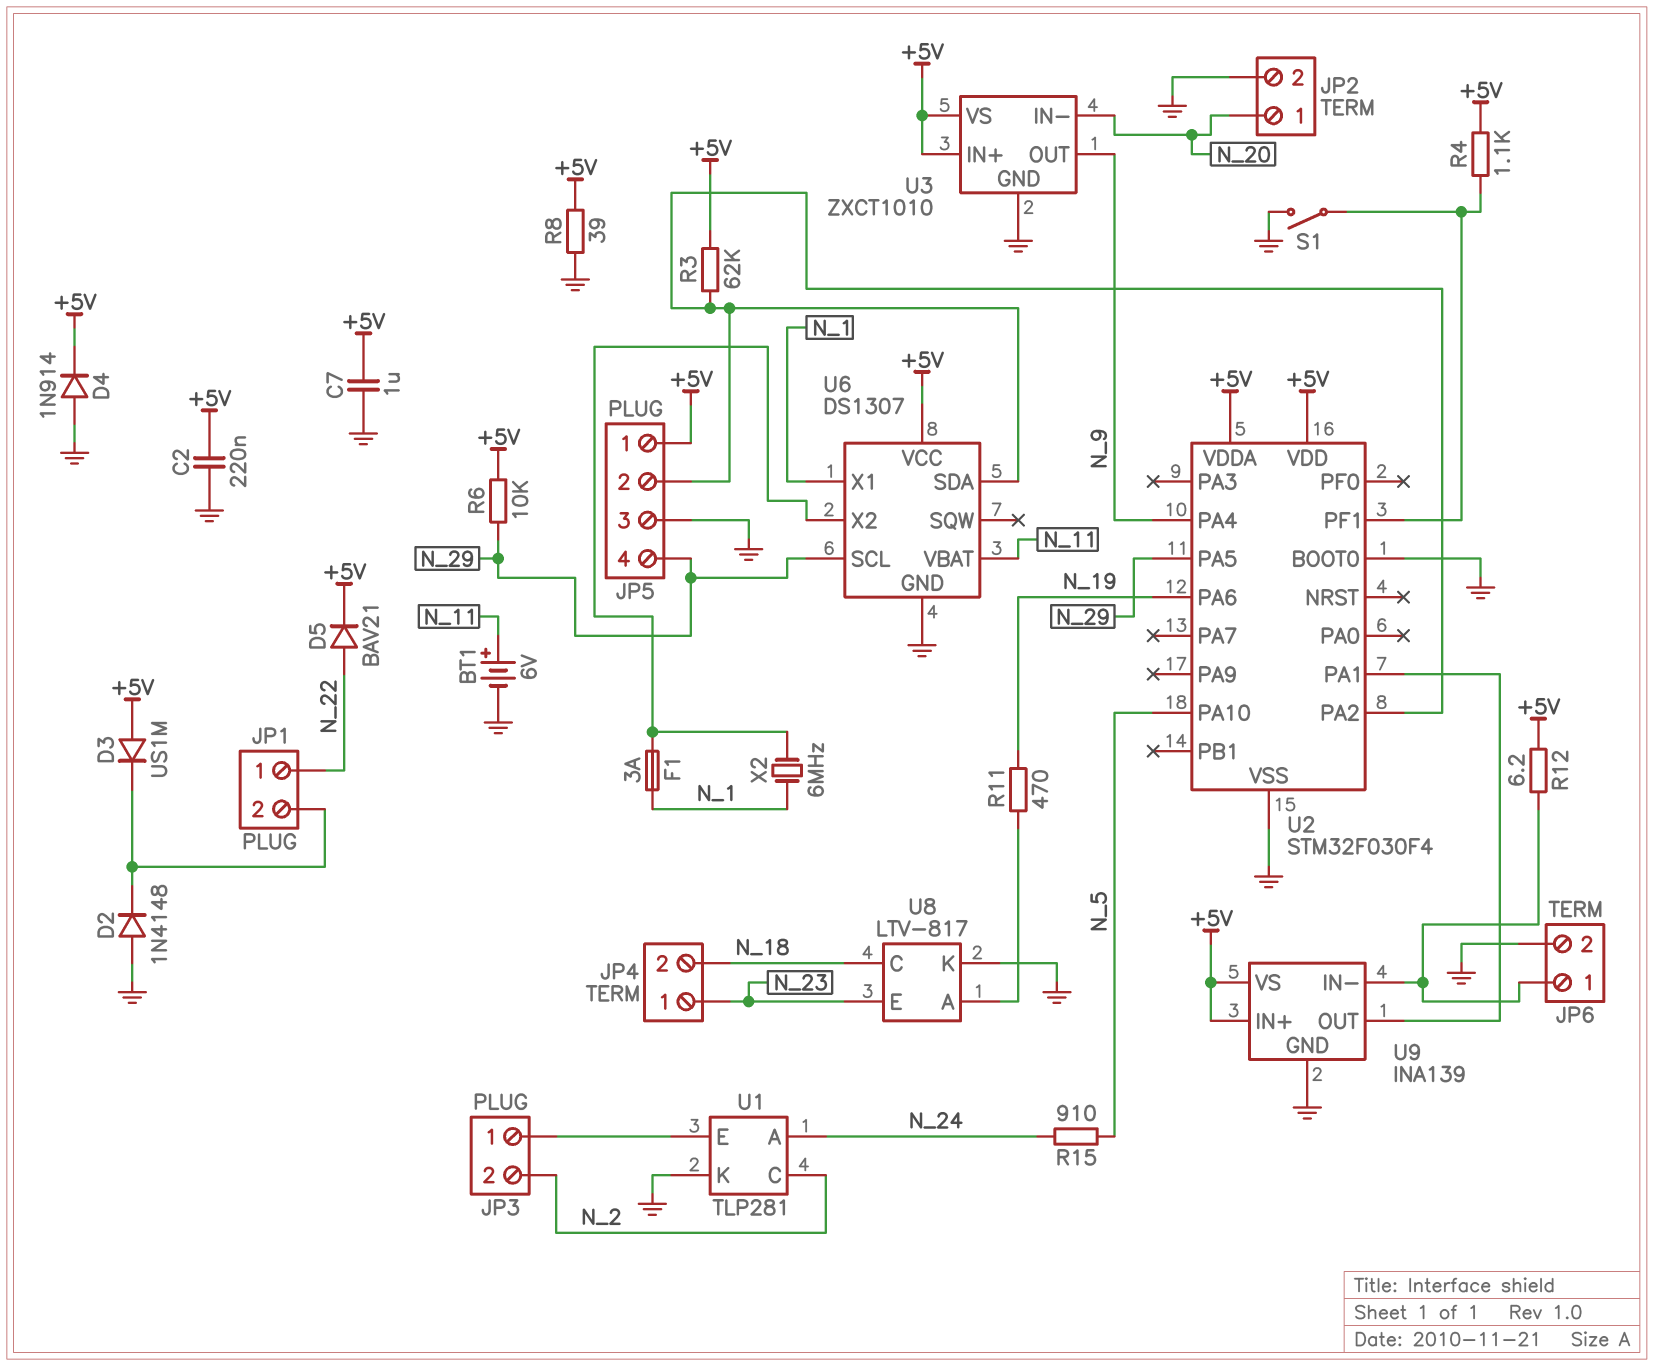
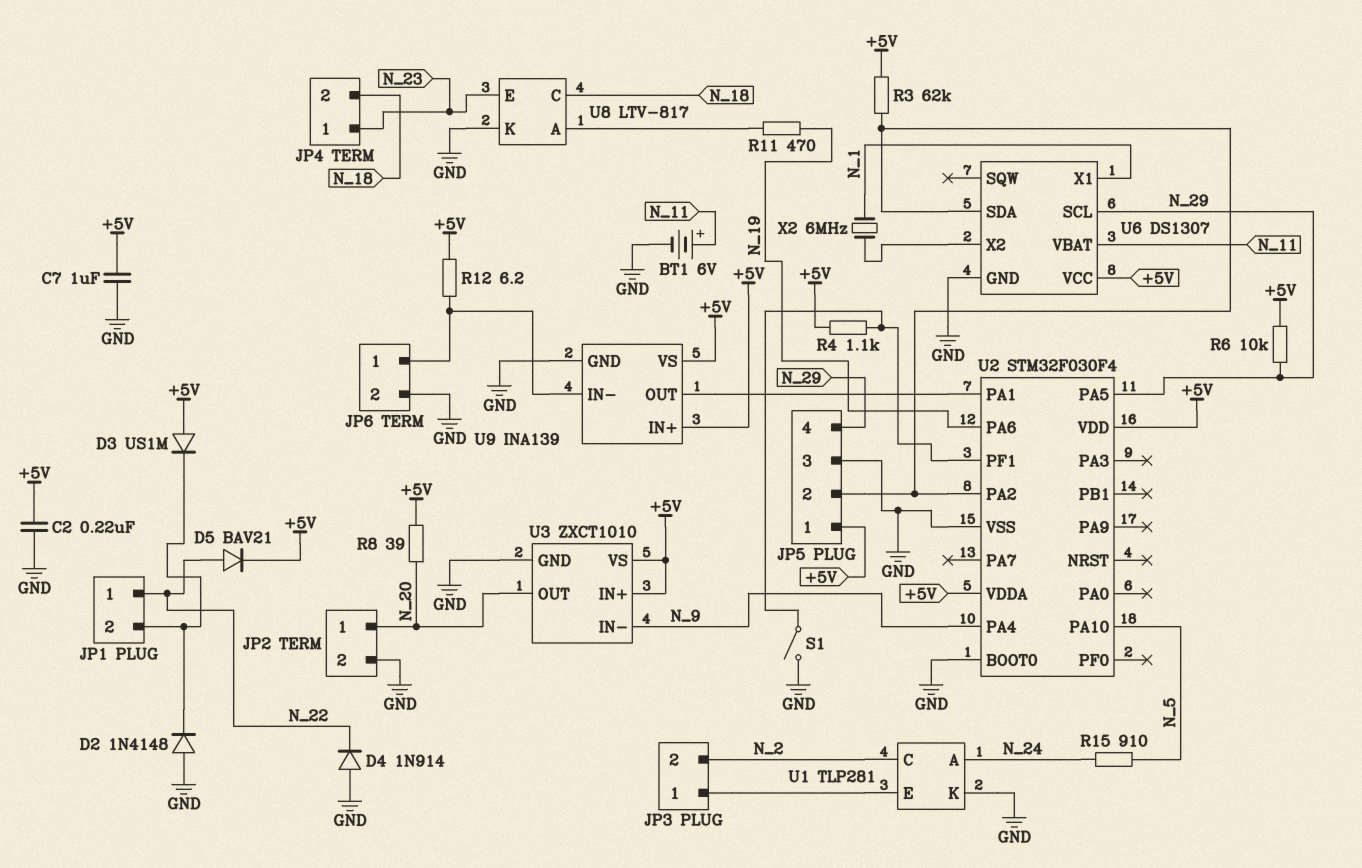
D4: diode 1N914 (A GND, K +5V) -> diode 1N914 (A GND, K N_22)
F1: 3A (N_1, U6/X2) -> none
R8: 39 (+5V, GND) -> 39 (+5V, N_20)
U3 pin IN-: N_20 -> N_9
U3 pin OUT: N_9 -> N_20

